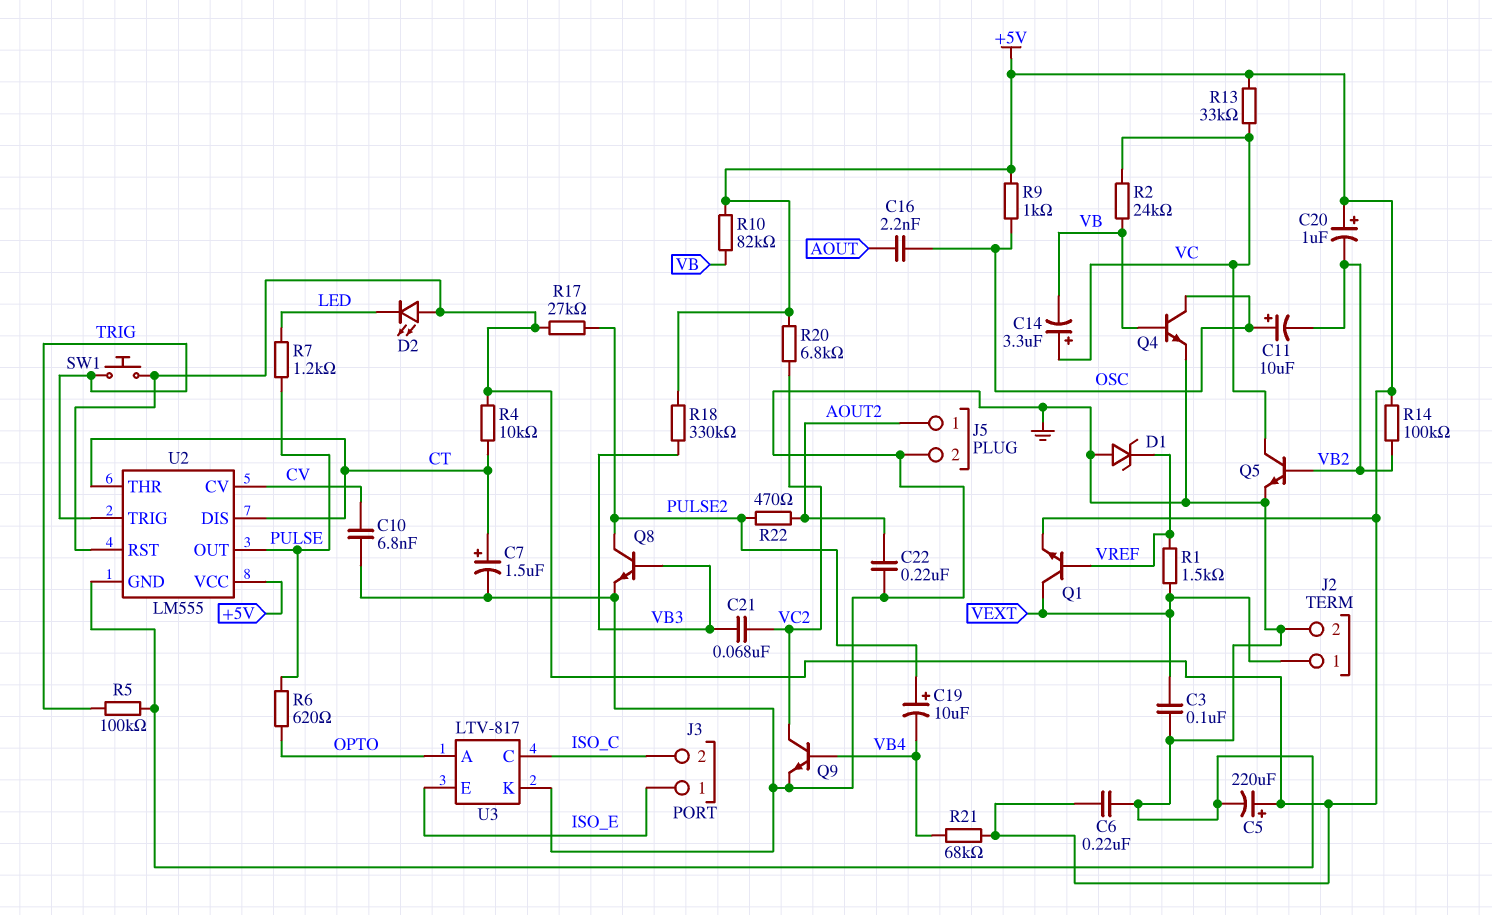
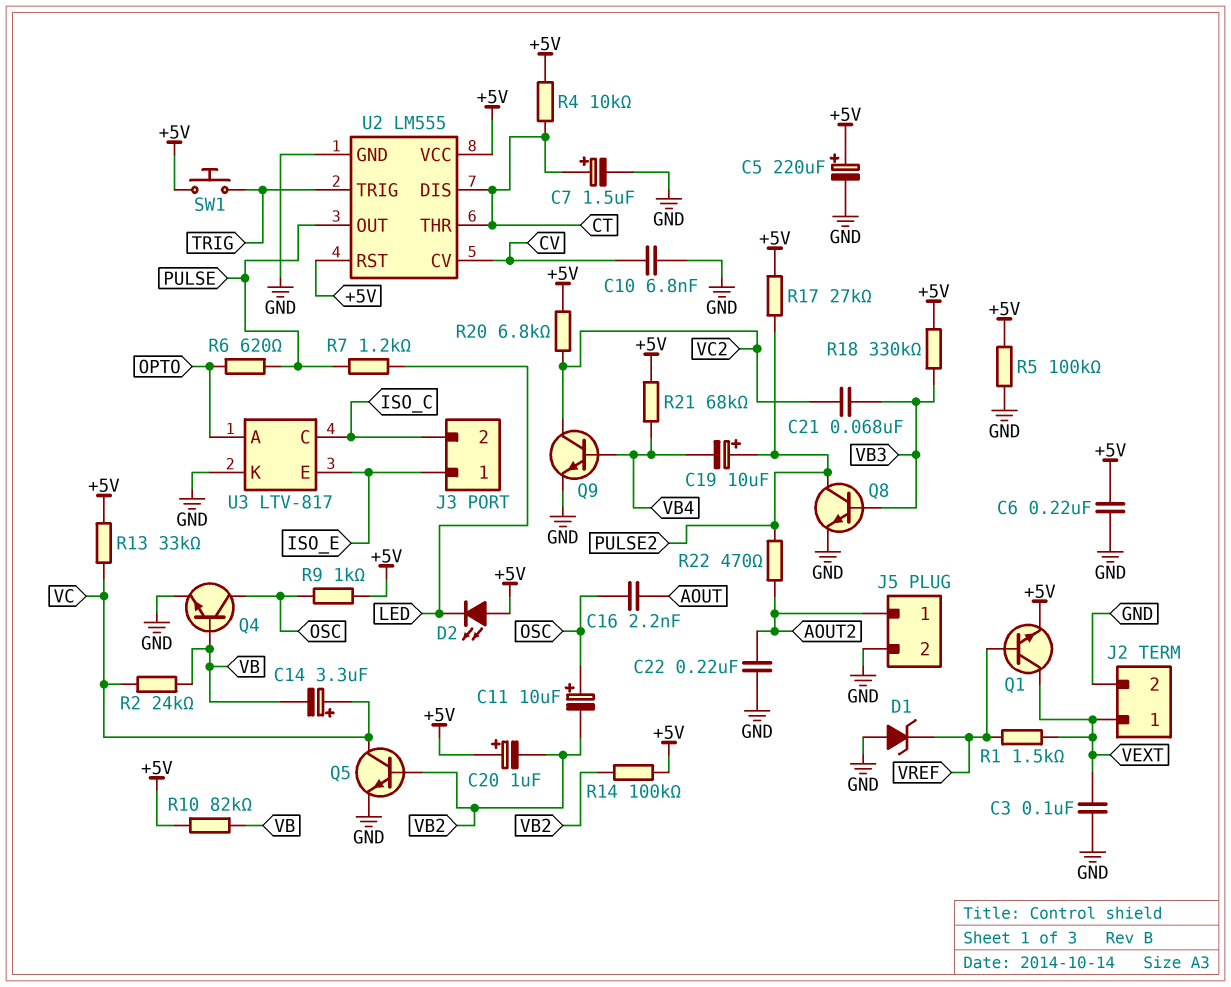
R5: 100k (GND, TRIG) -> 100k (+5V, GND)

